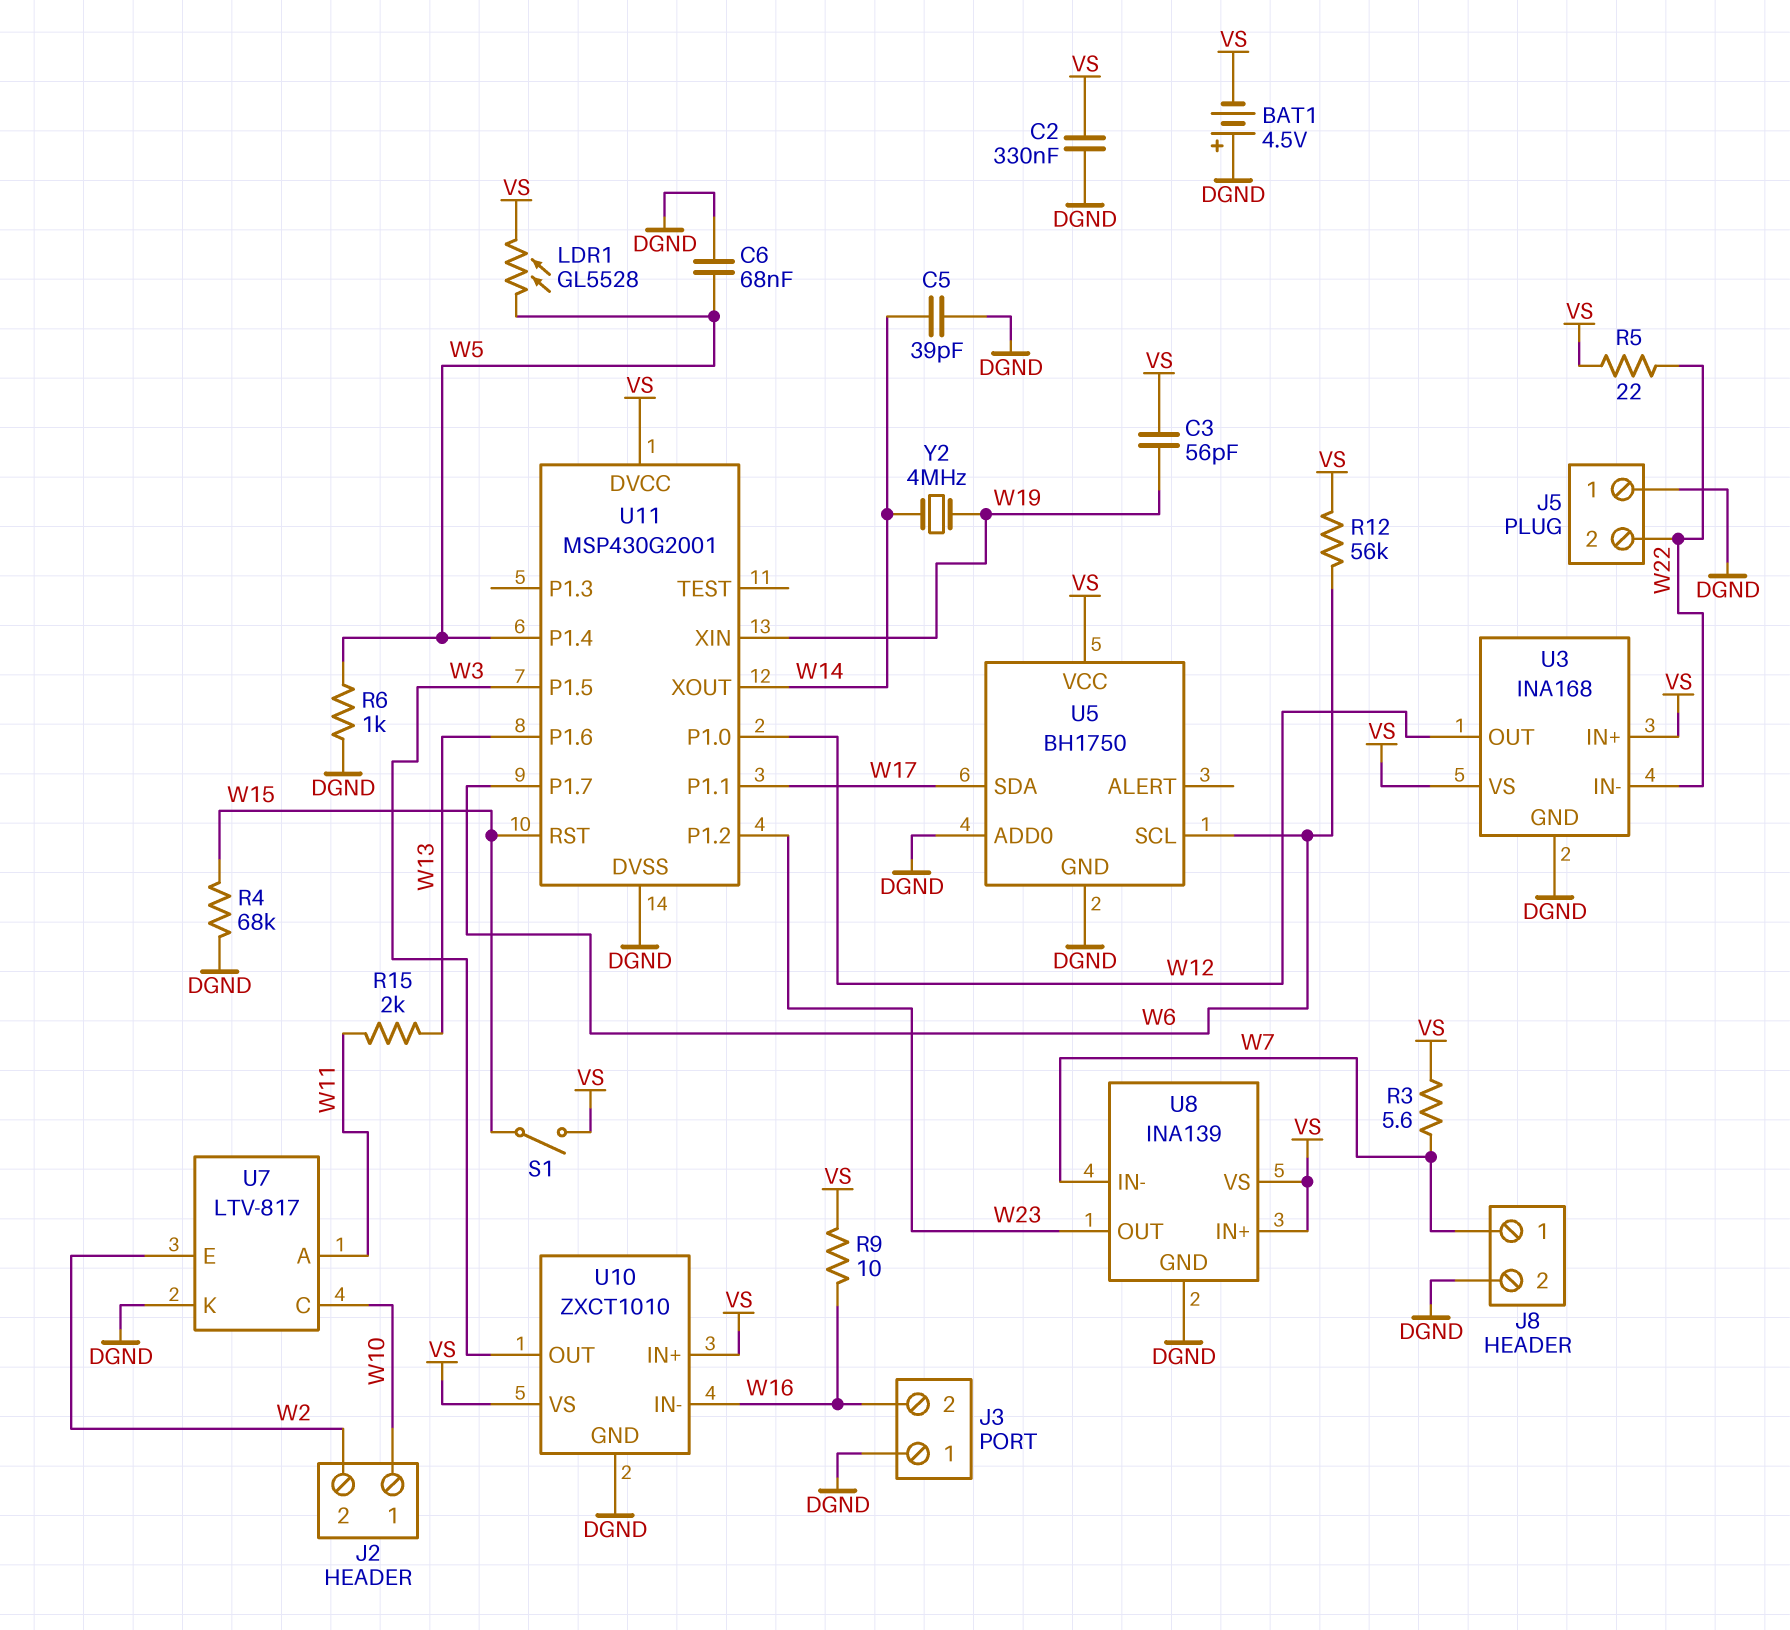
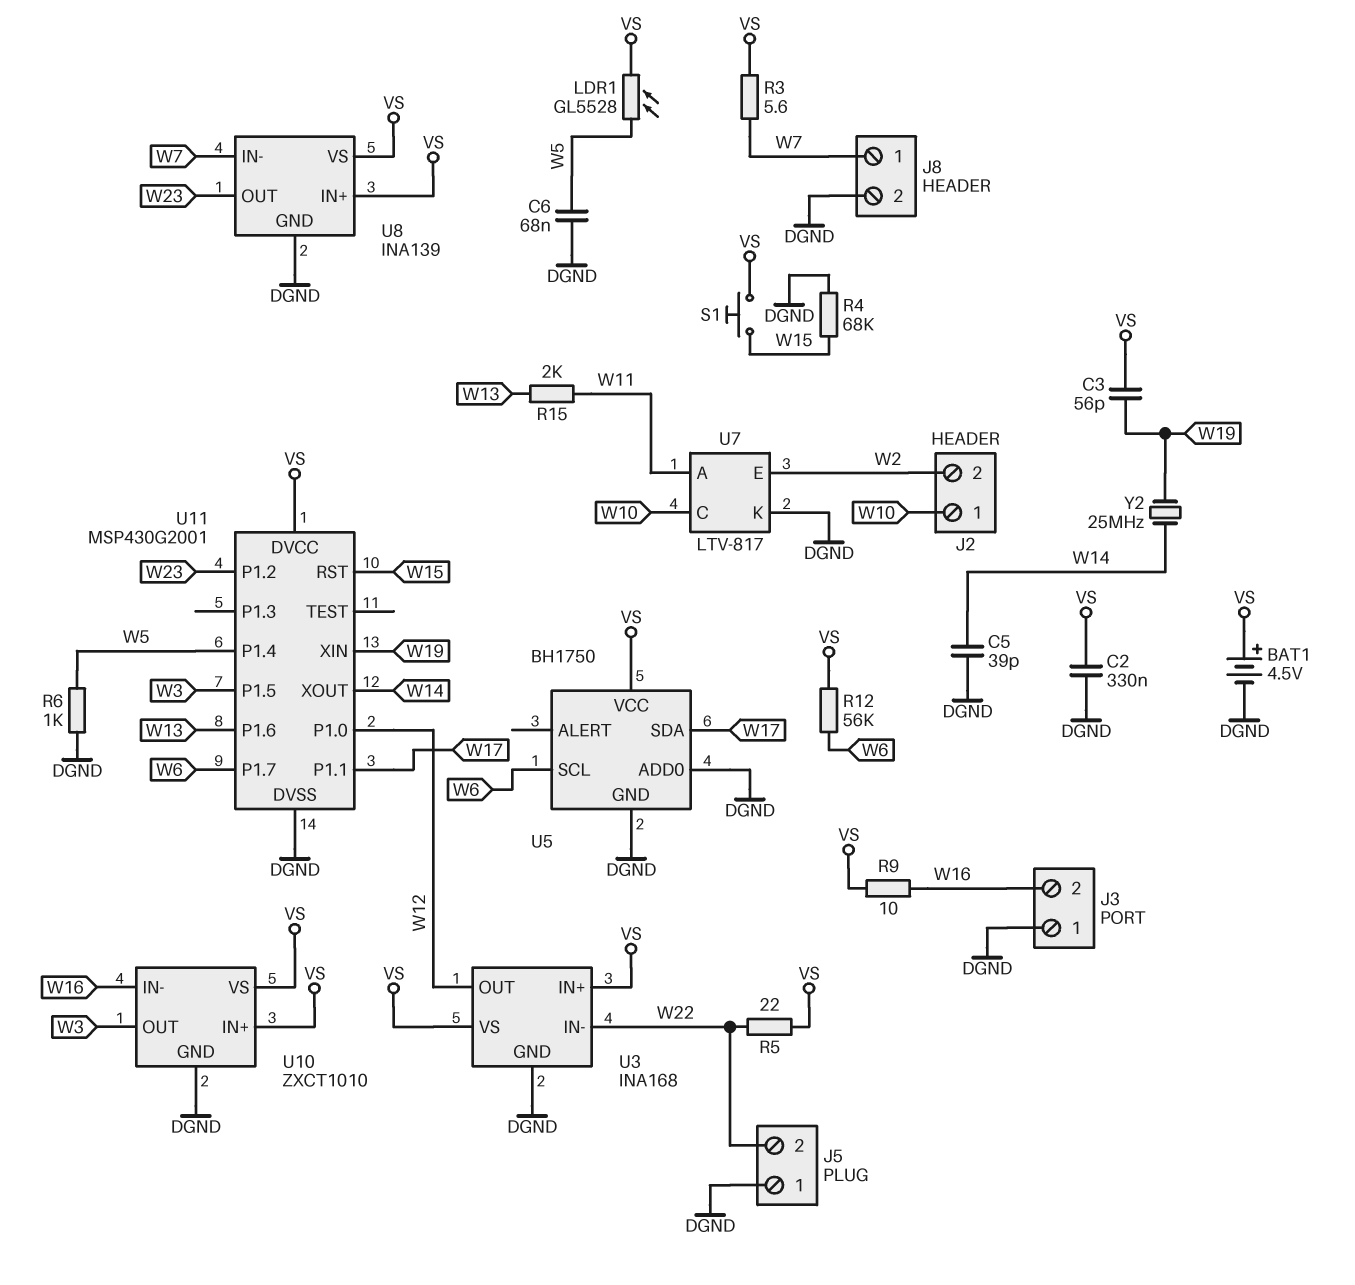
BAT1: 4.5V (plus DGND, minus VS) -> 4.5V (plus VS, minus DGND)
S1: switch (VS, W15) -> button (VS, W15)
Y2: 4MHz (W14, W19) -> 25MHz (W14, W19)

